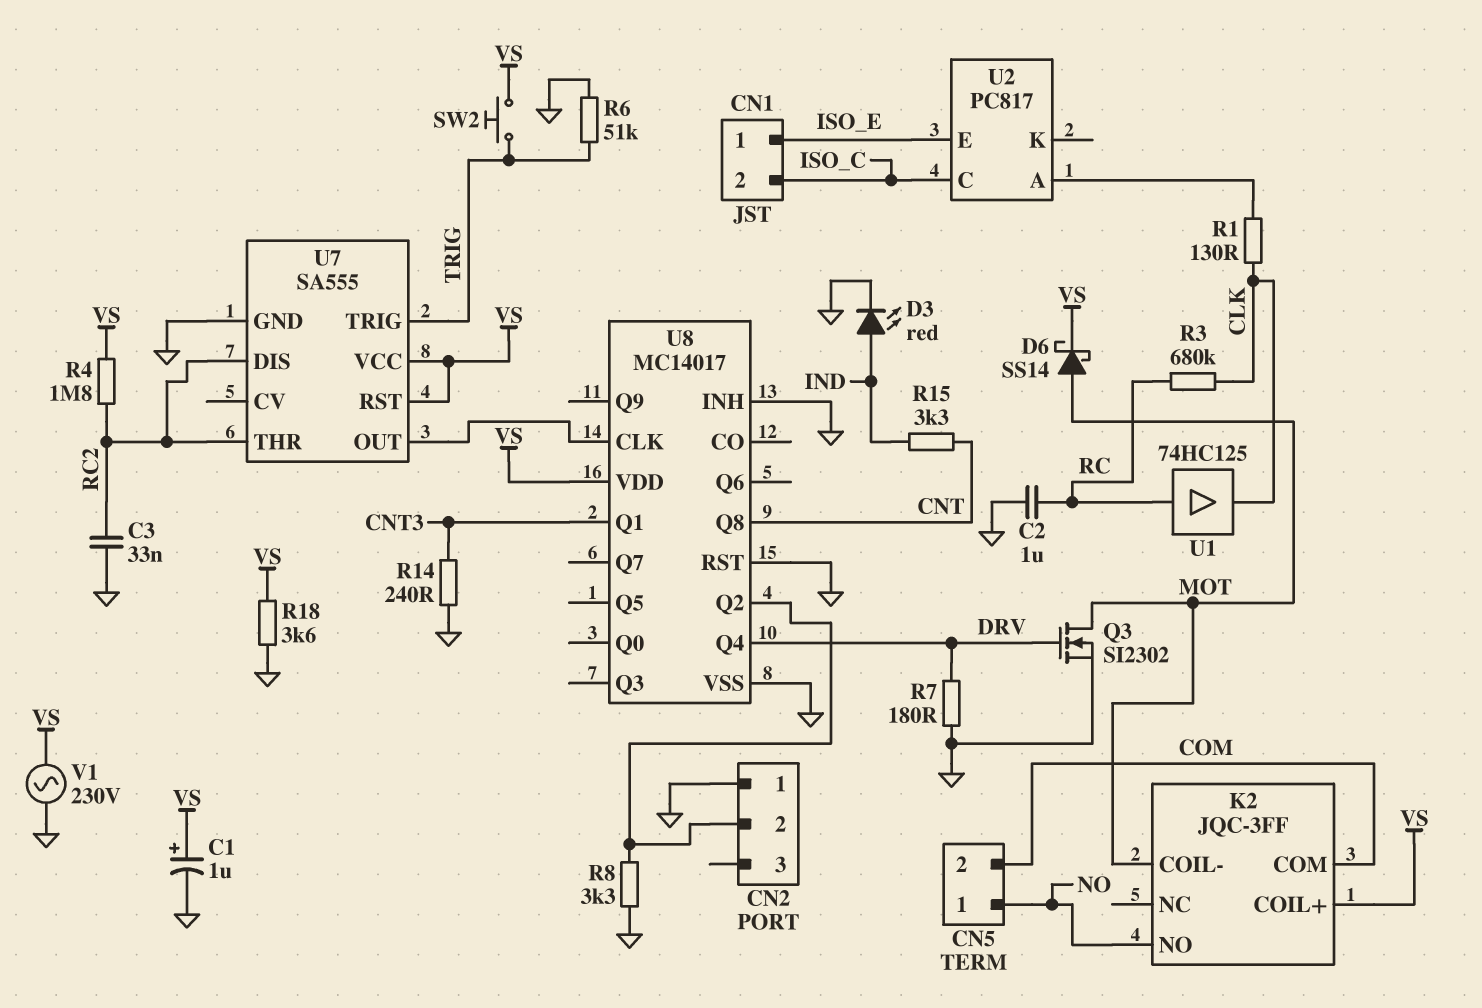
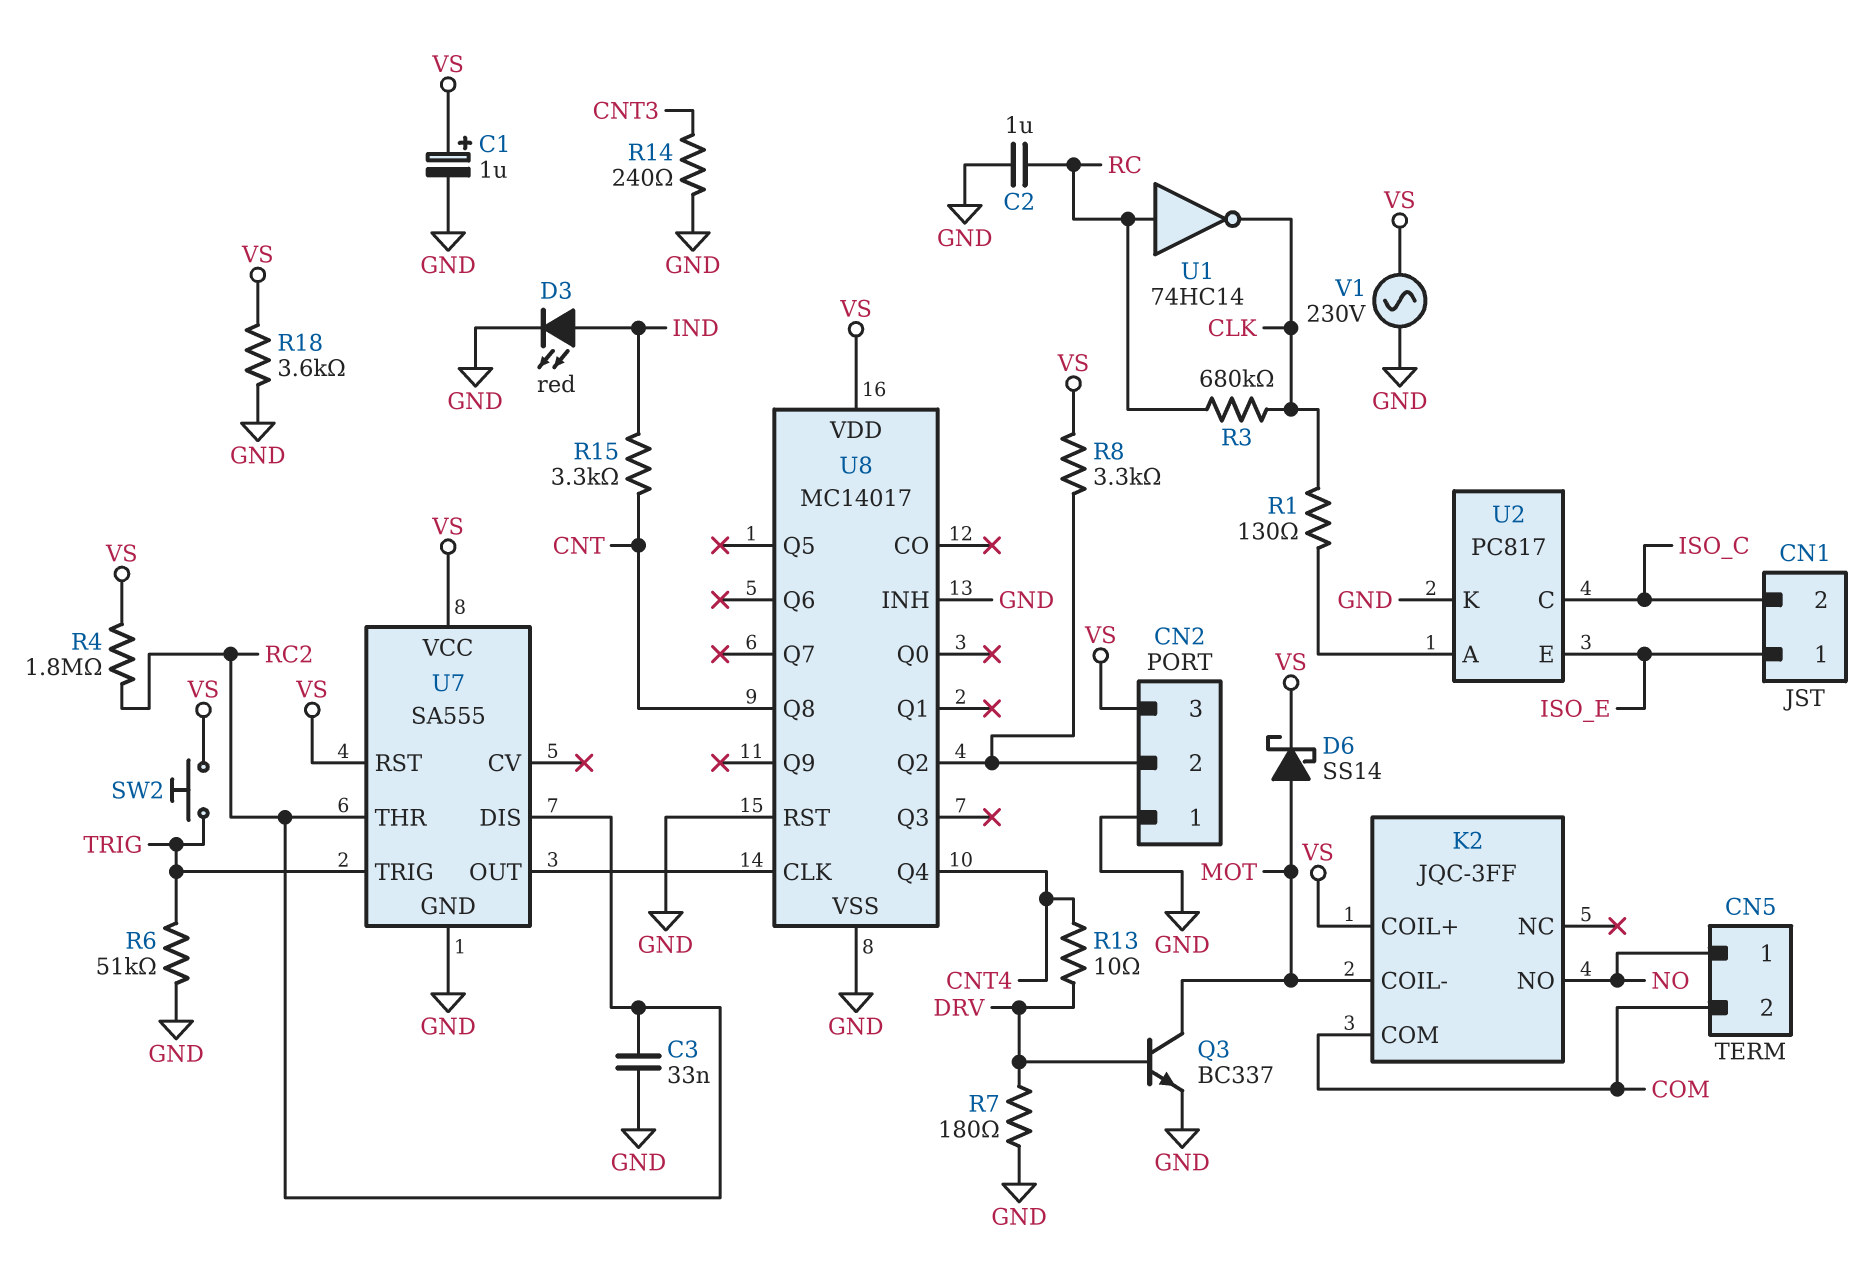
CN2 pin 3: none -> VS
Q3: NMOS SI2302 (G DRV, D MOT, S GND) -> NPN BC337 (B DRV, C MOT, E GND)
R8: 3.3k (CN2/2, GND) -> 3.3k (CN2/2, VS)
R13: none -> 10 (CNT4, DRV)
U1: buffer 74HC125 (in RC, out CLK) -> NOT 74HC14 (in RC, out CLK)
U2 pin K: none -> GND
U8 pin Q1: CNT3 -> none
U8 pin Q4: DRV -> CNT4

